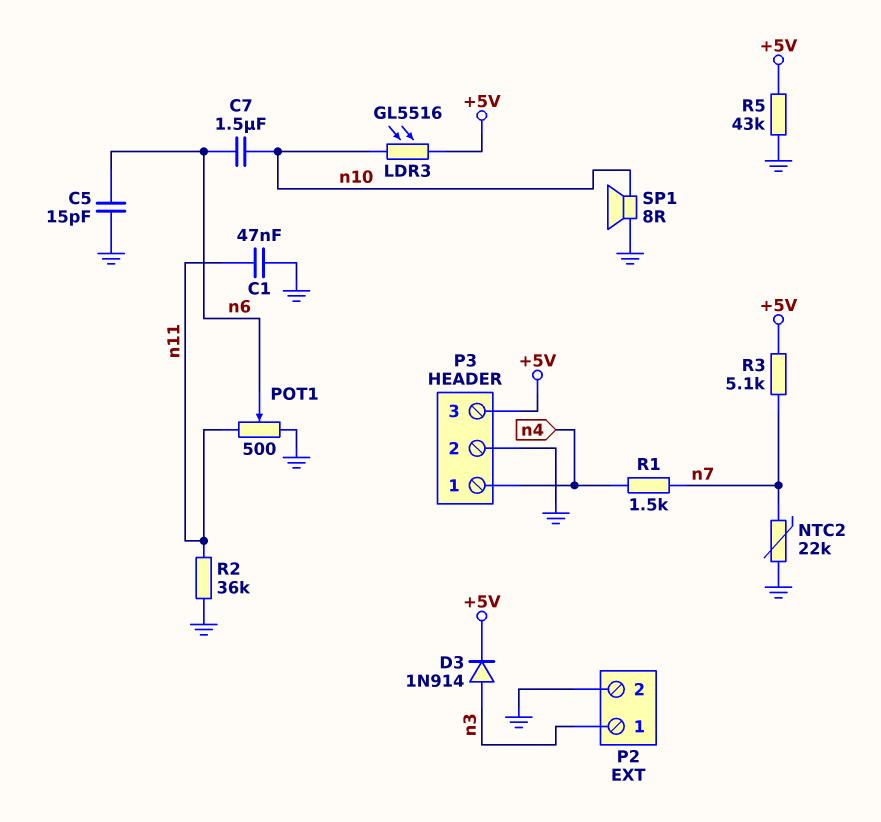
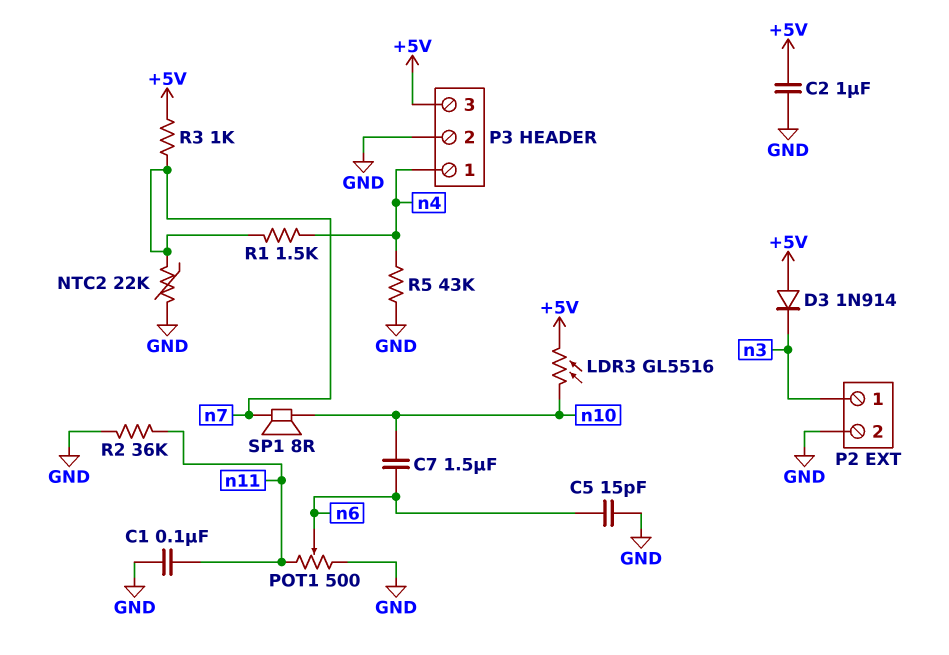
C1: 47nF (GND, n11) -> 100nF (GND, n11)
C2: none -> 1uF (+5V, GND)
D3: diode 1N914 (A n3, K +5V) -> diode 1N914 (A +5V, K n3)
R3: 5.1k (+5V, n7) -> 1k (+5V, n7)
R5: 43k (+5V, GND) -> 43k (GND, n4)
SP1: speaker 8R (GND, n10) -> speaker 8R (n7, n10)

